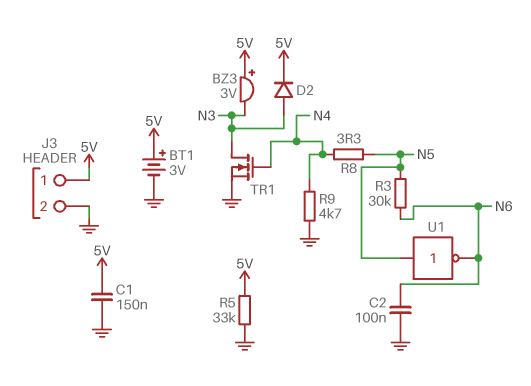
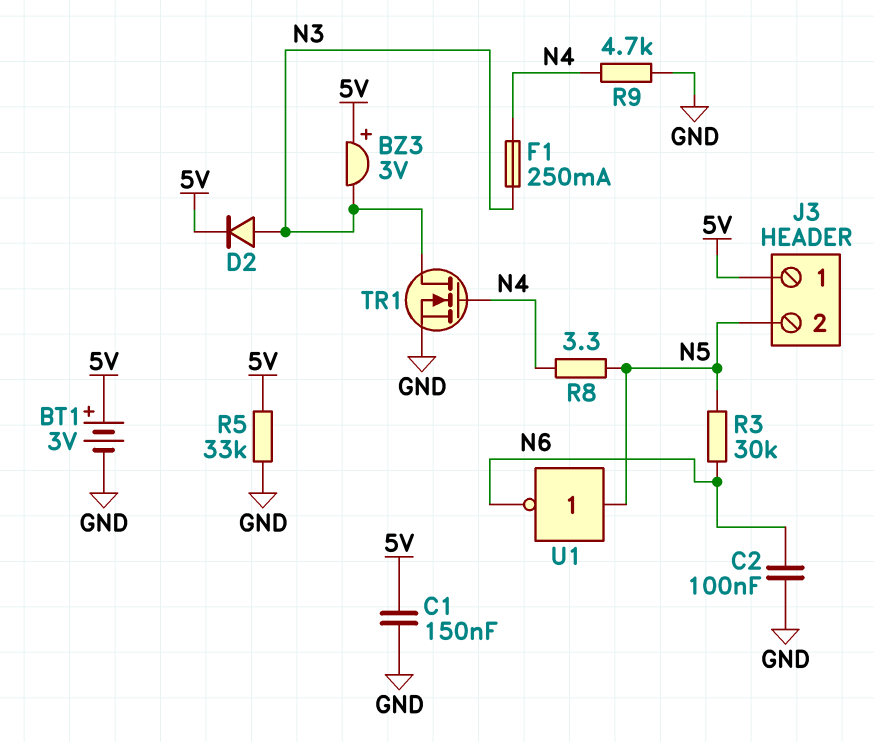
F1: none -> 250mA (N3, N4)
J3 pin 2: GND -> N5

